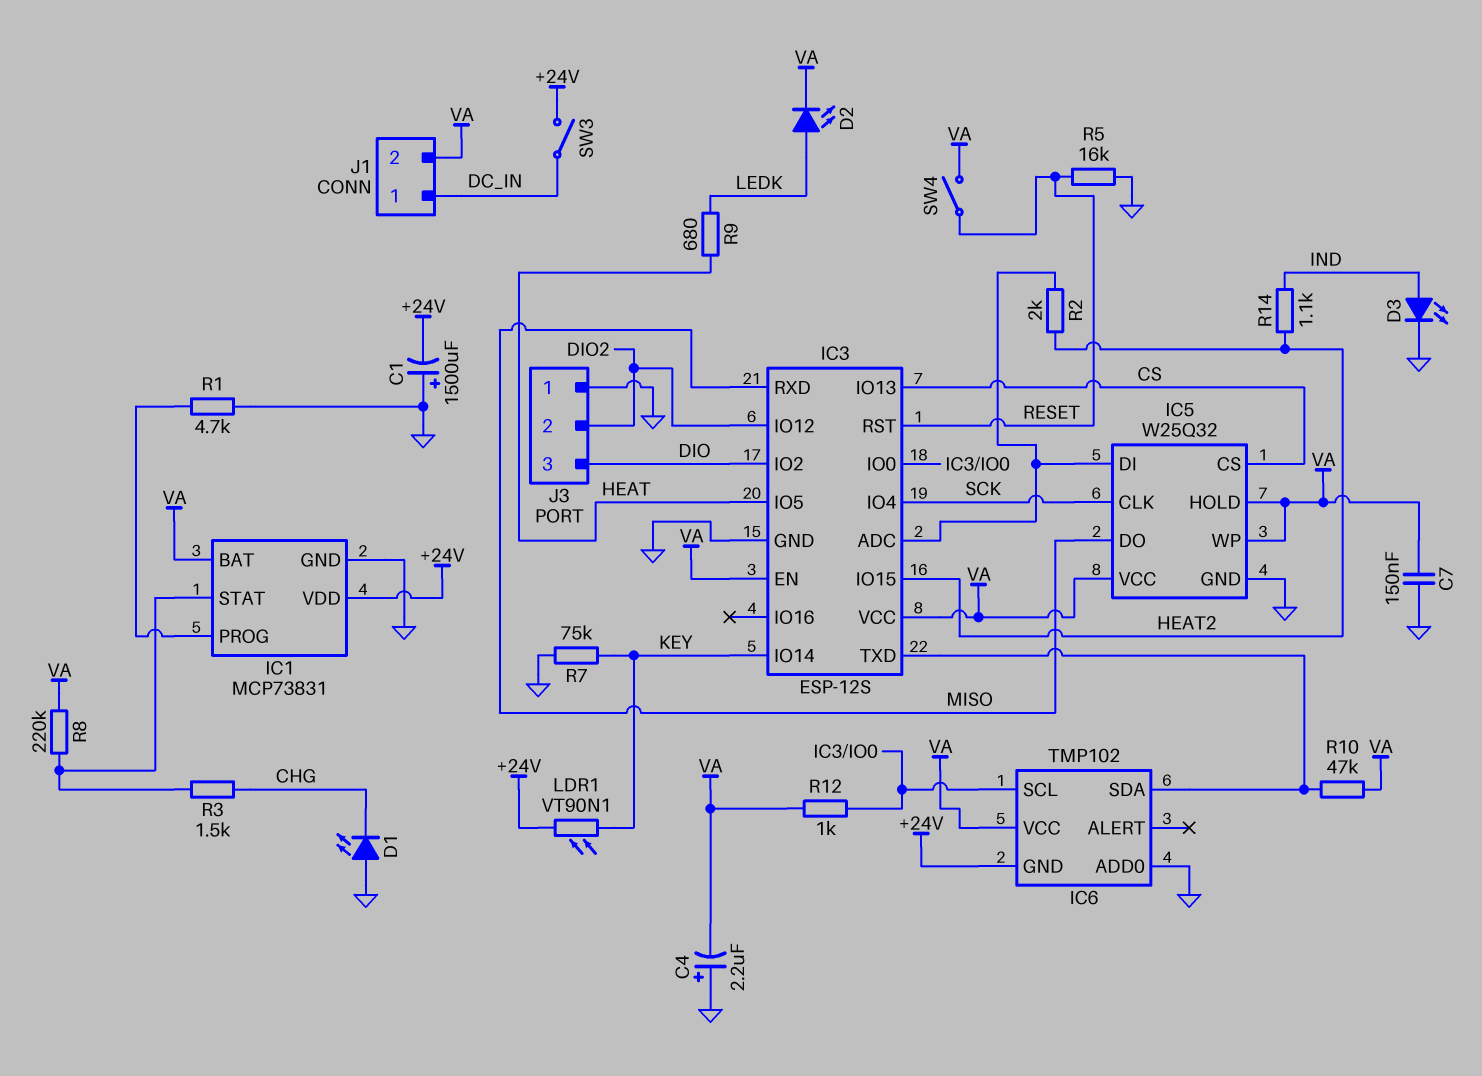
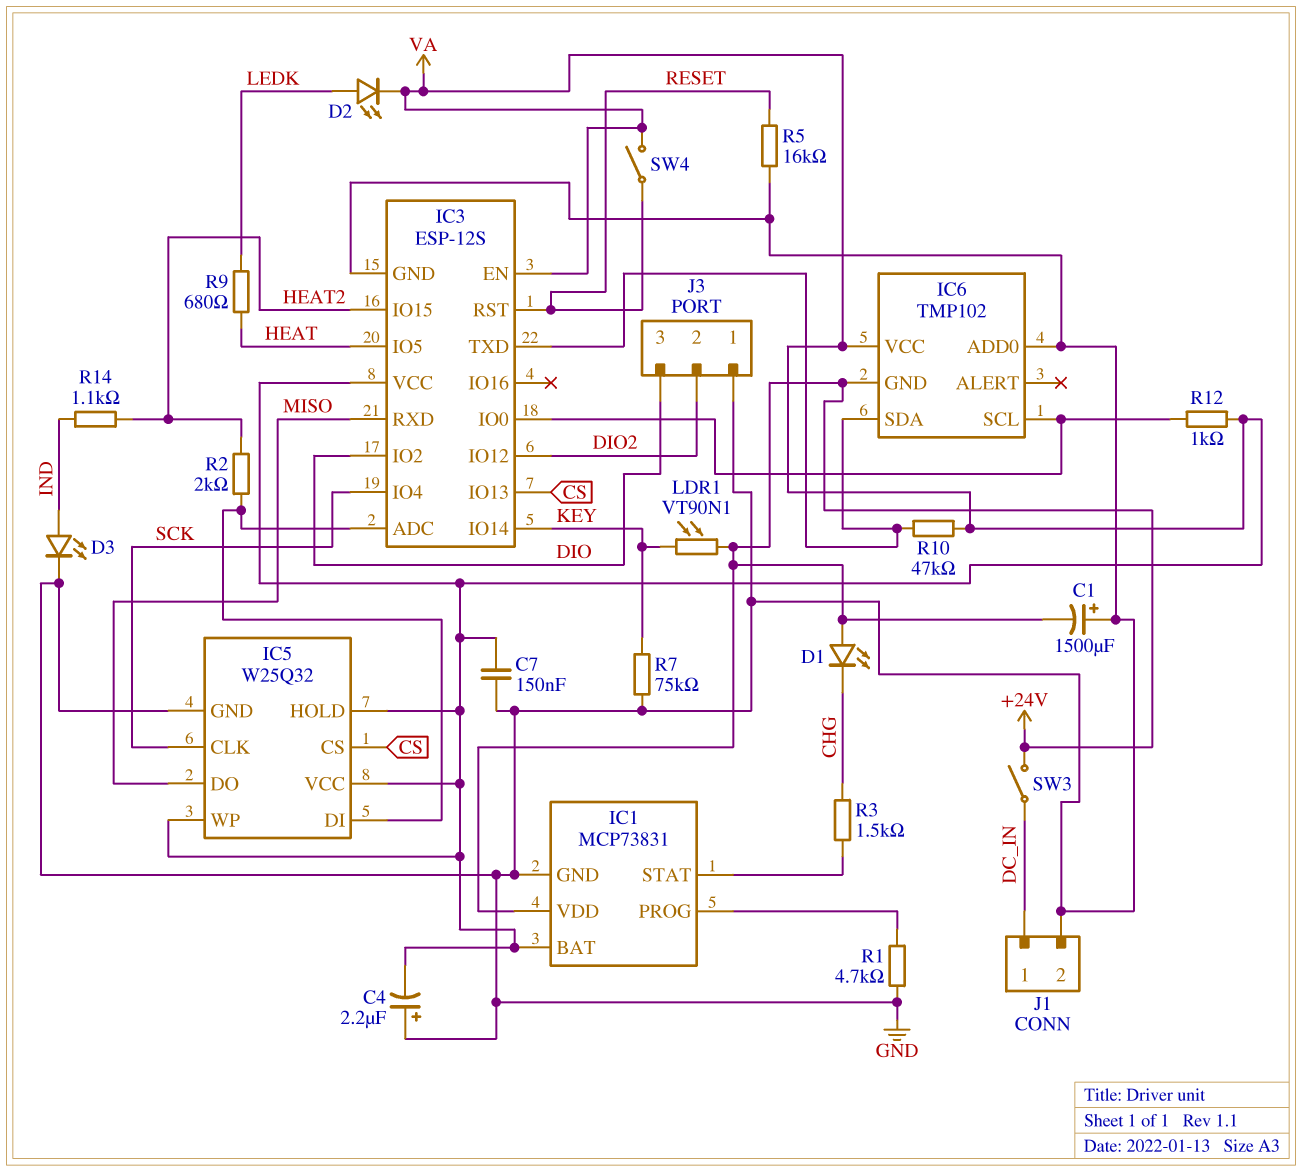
D1: LED (A GND, K CHG) -> LED (A +24V, K CHG)
J1 pin 2: VA -> GND
R8: 220k (IC1/STAT, VA) -> none

